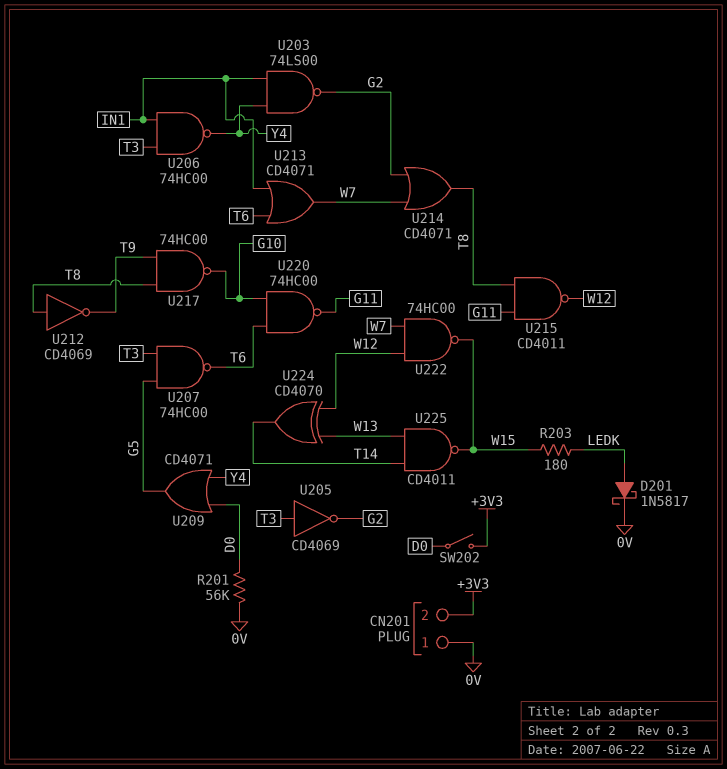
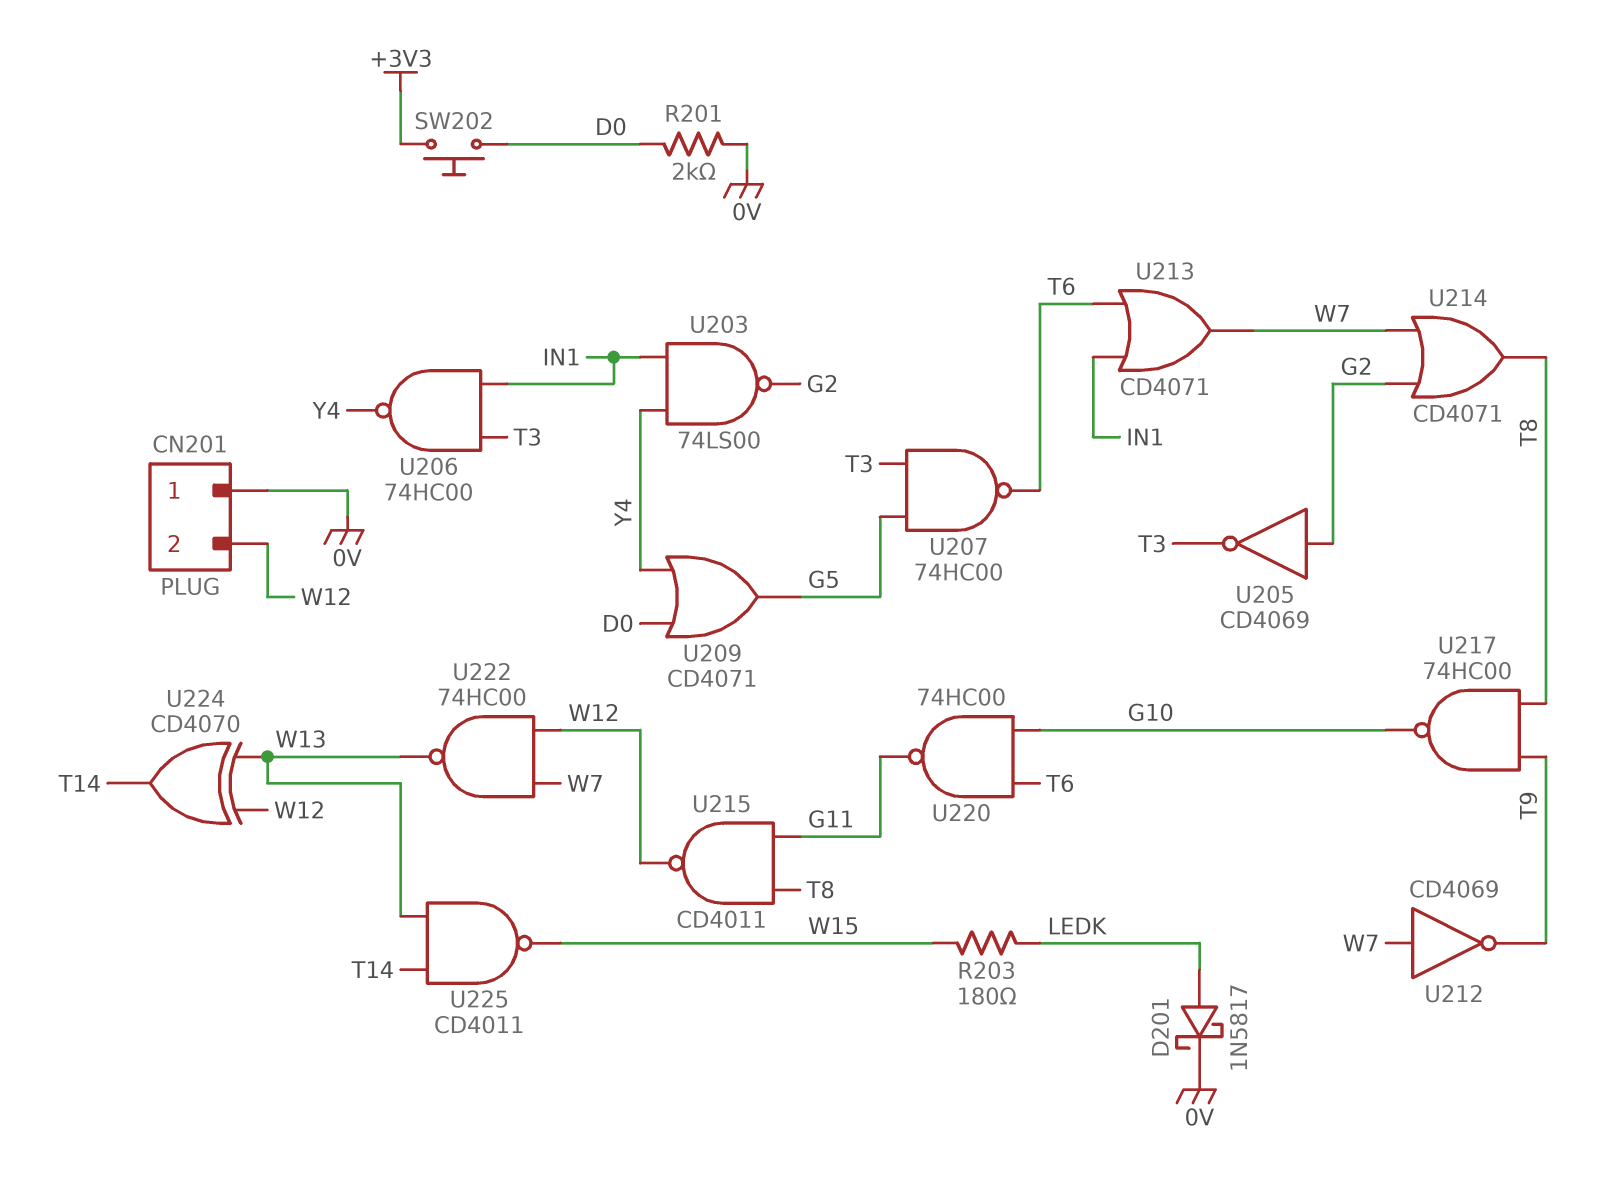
CN201 pin 2: +3V3 -> W12
R201: 56k (0V, D0) -> 2k (0V, D0)
SW202: switch (+3V3, D0) -> button (+3V3, D0)
U205: NOT CD4069 (in T3, out G2) -> NOT CD4069 (in G2, out T3)
U212: NOT CD4069 (in T8, out T9) -> NOT CD4069 (in W7, out T9)
U222: NAND 74HC00 (in W7, in W12, out W15) -> NAND 74HC00 (in W7, in W12, out W13)

